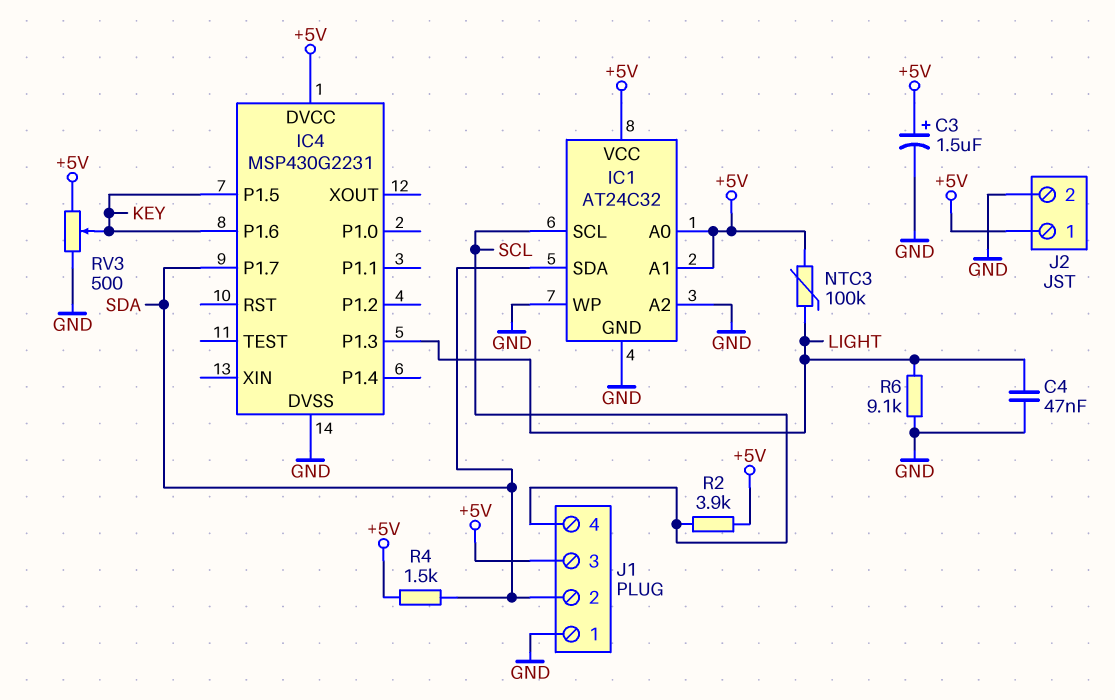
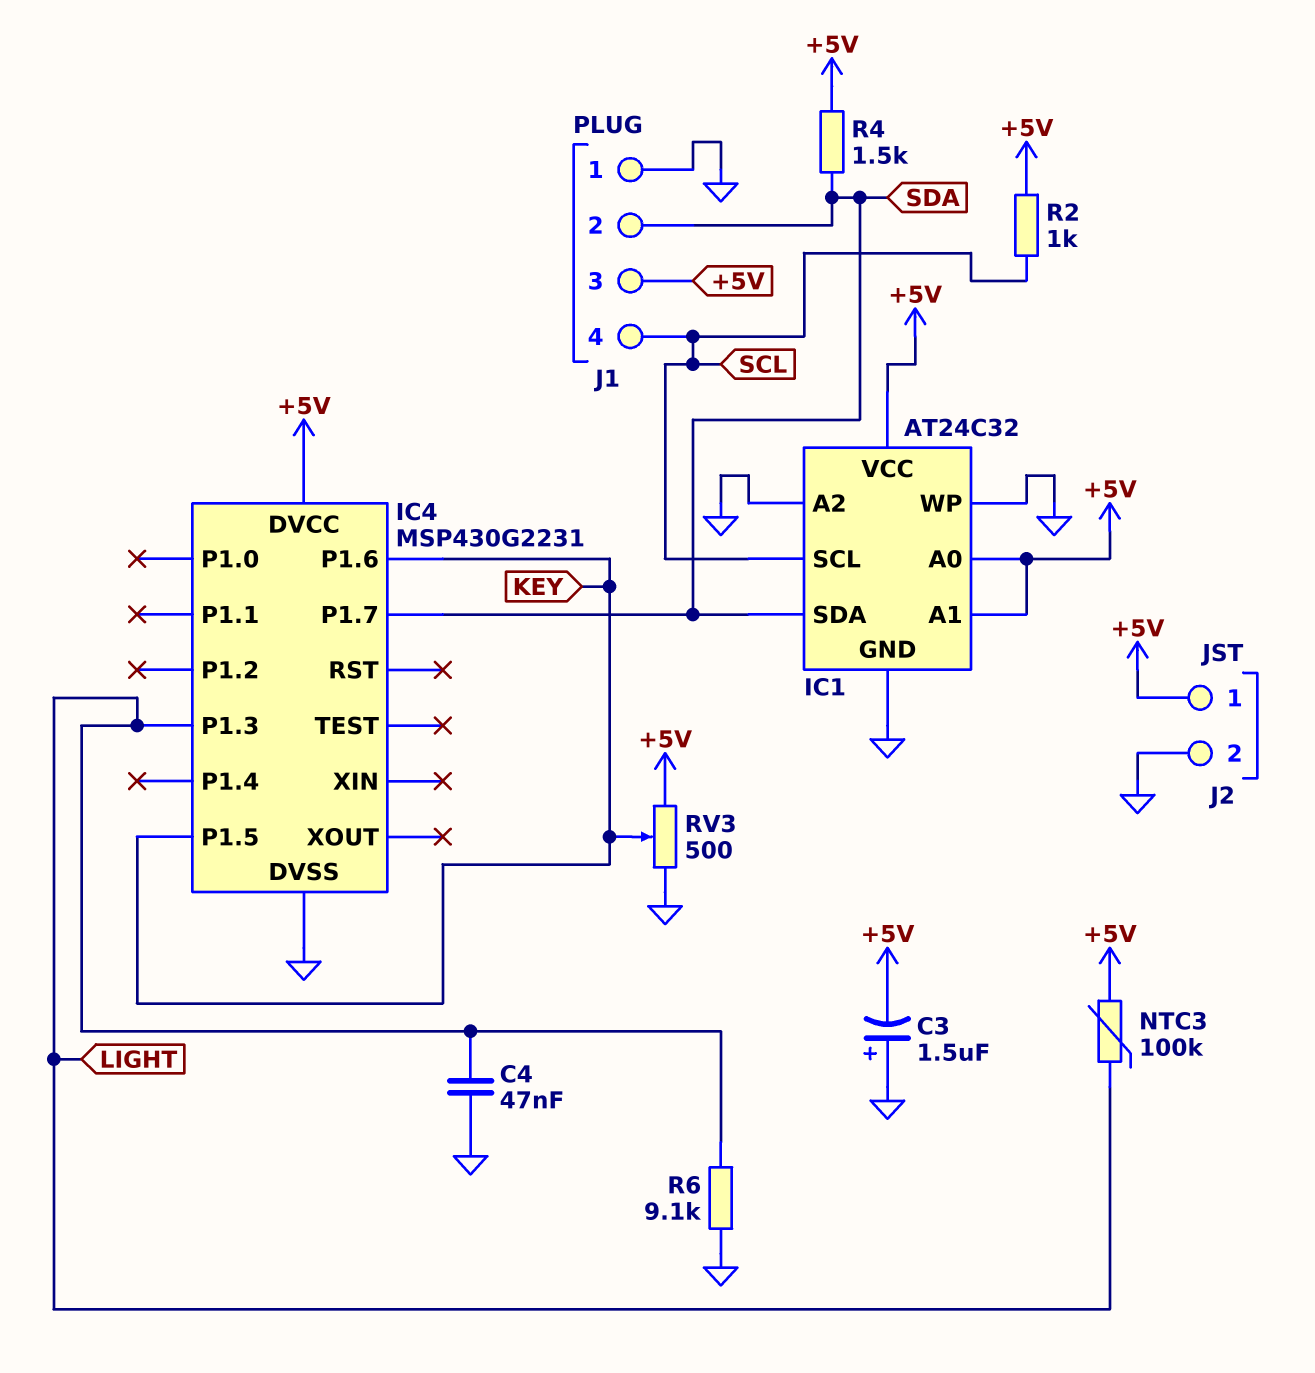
C3: 1.5uF (plus +5V, minus GND) -> 1.5uF (plus GND, minus +5V)
R2: 3.9k (+5V, SCL) -> 1k (+5V, SCL)

